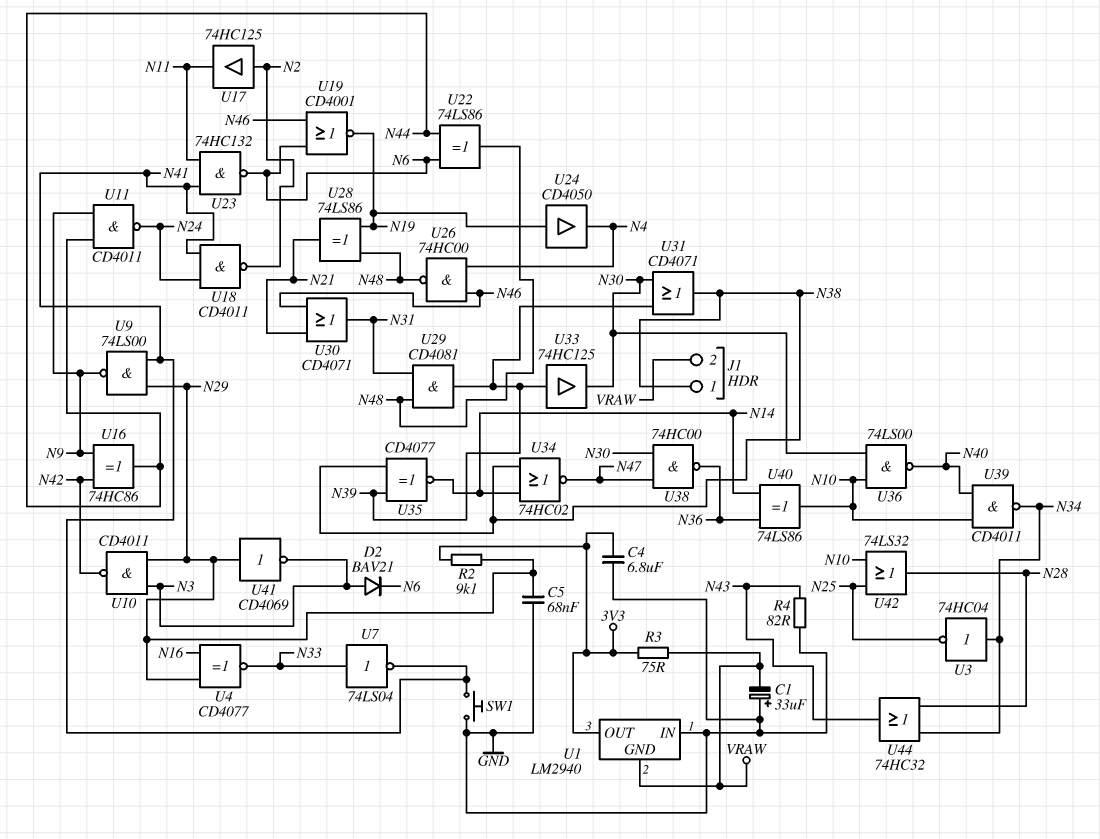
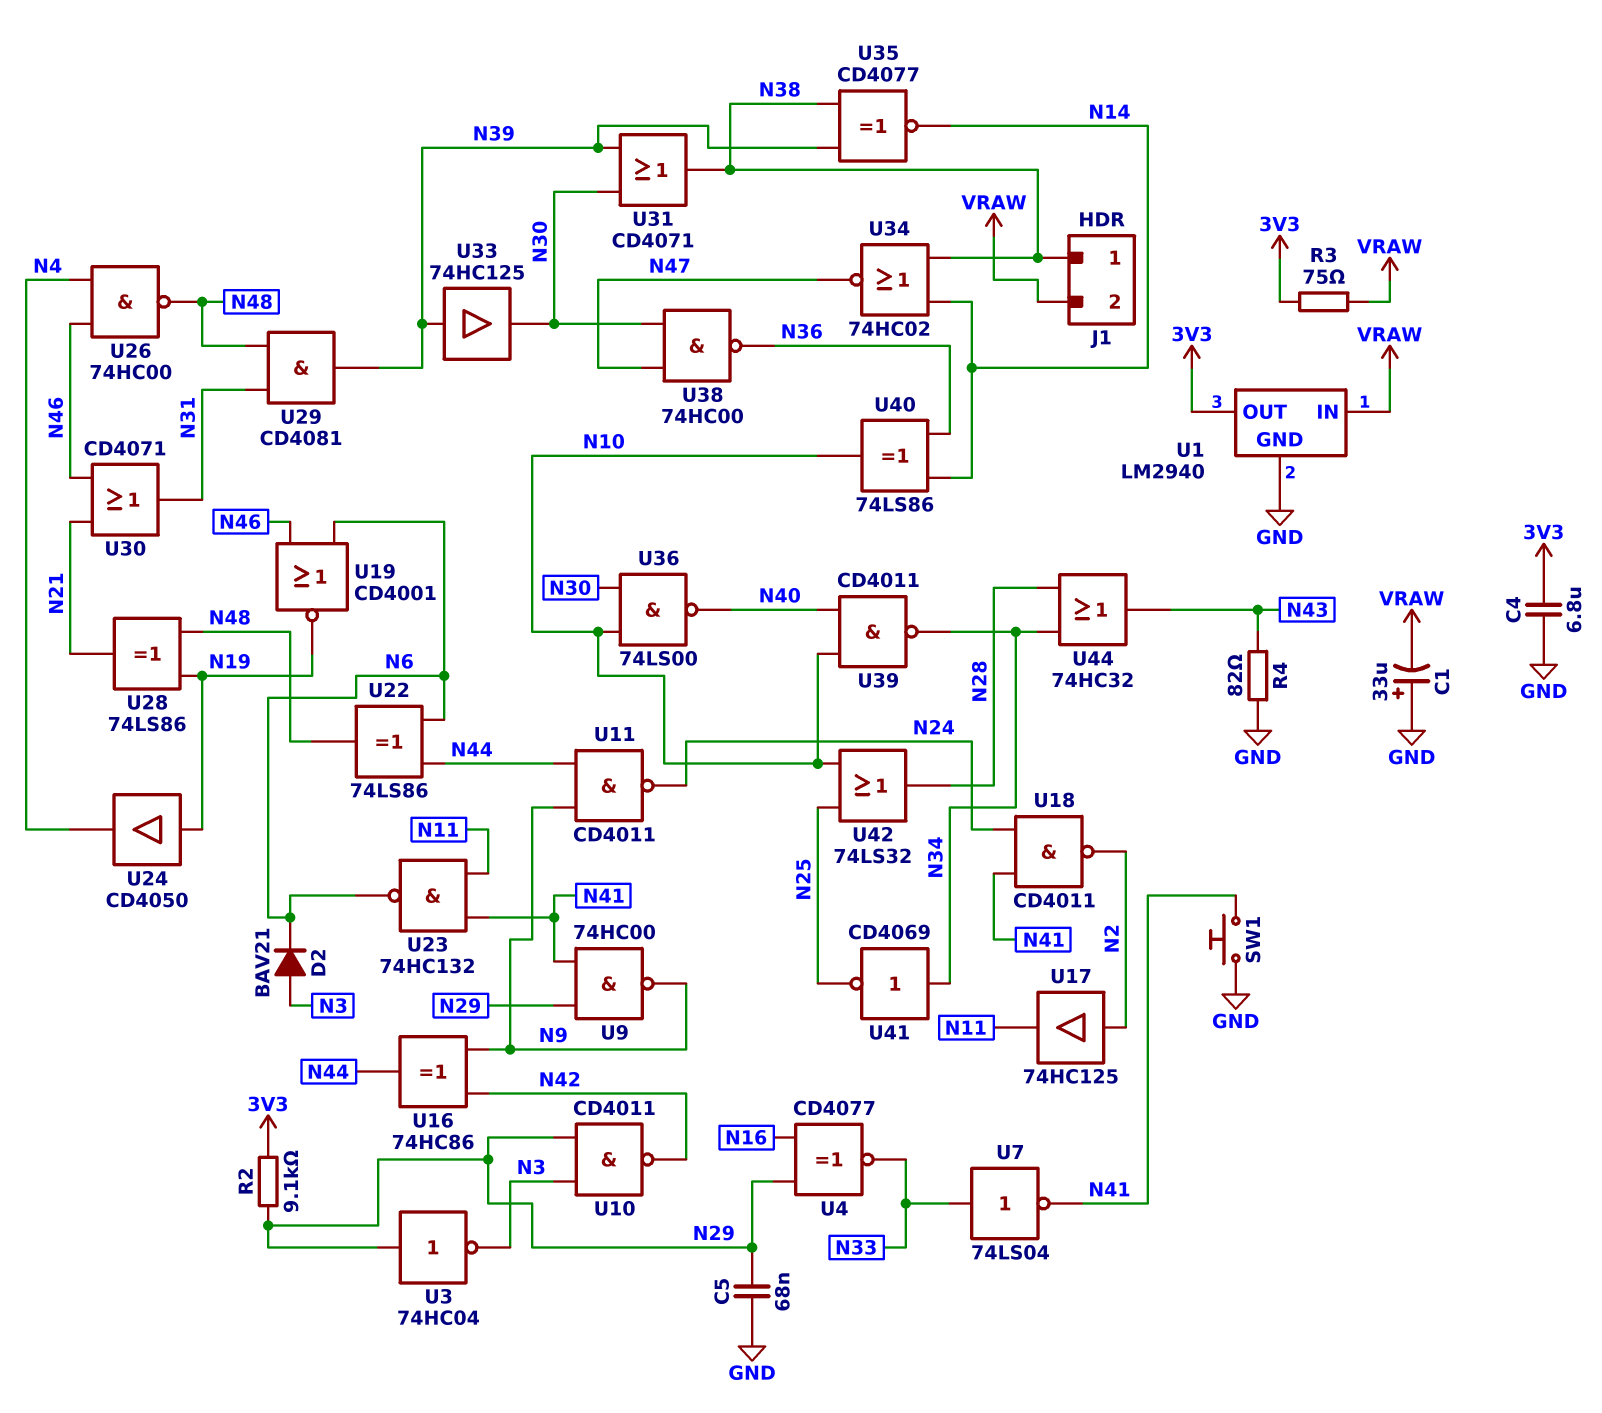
U1 pin GND: VRAW -> GND
U1 pin IN: GND -> VRAW
U3: NOT 74HC04 (in N34, out N25) -> NOT 74HC04 (in N29, out N3)
U9: NAND 74LS00 (in N29, in N41, out N9) -> NAND 74HC00 (in N29, in N41, out N9)
U41: NOT CD4069 (in N29, out N3) -> NOT CD4069 (in N34, out N25)

